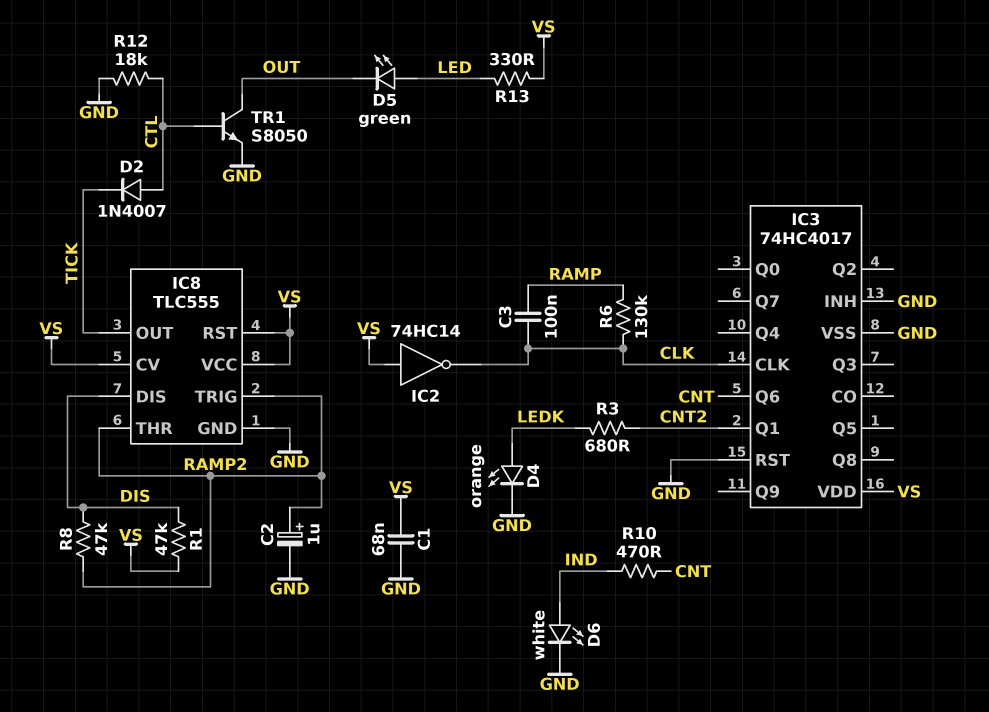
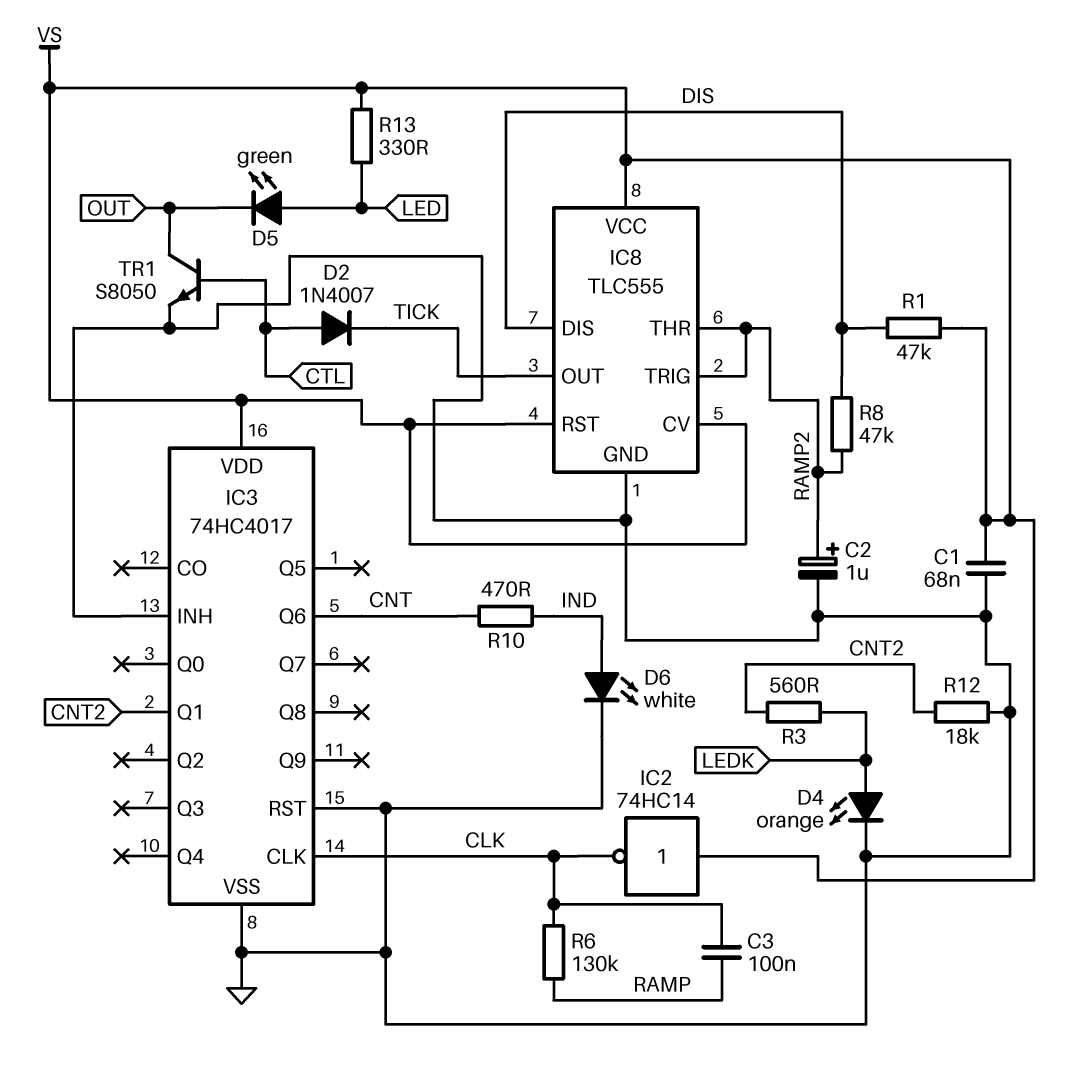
R3: 680 (CNT2, LEDK) -> 560 (CNT2, LEDK)
R12: 18k (CTL, GND) -> 18k (CNT2, GND)

